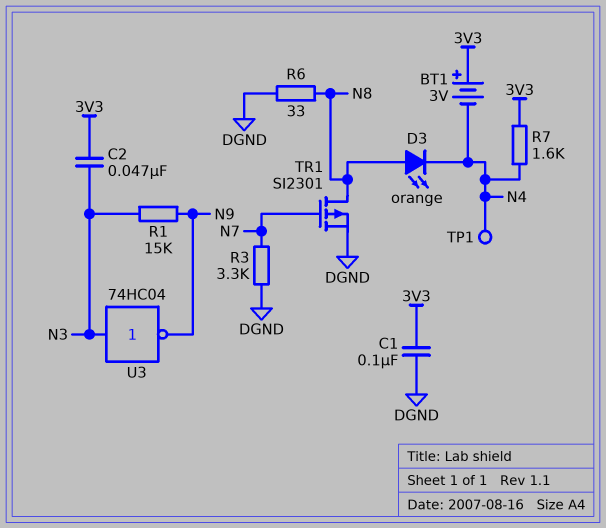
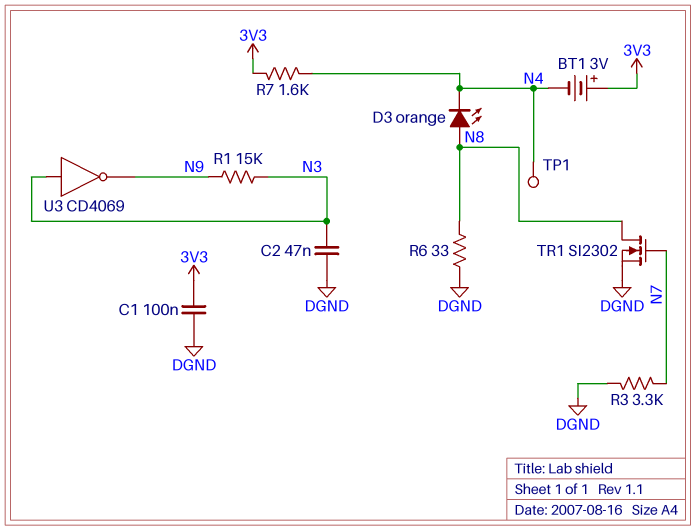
C2: 47nF (3V3, N3) -> 47nF (DGND, N3)
TR1: PMOS SI2301 (G N7, D N8, S DGND) -> NMOS SI2302 (G N7, D N8, S DGND)
U3: NOT 74HC04 (in N3, out N9) -> NOT CD4069 (in N3, out N9)

